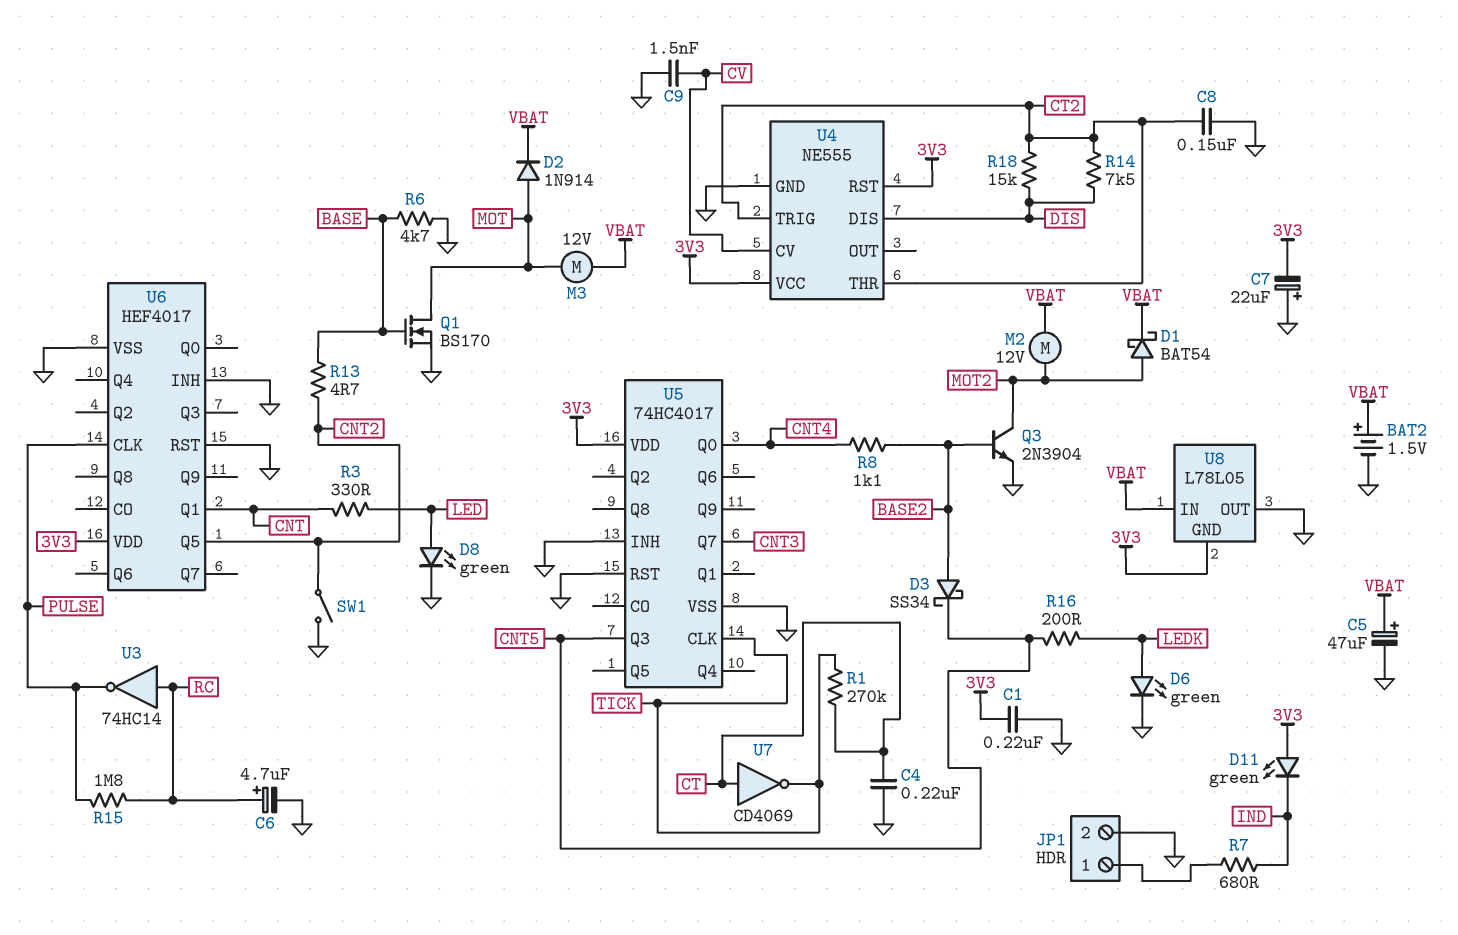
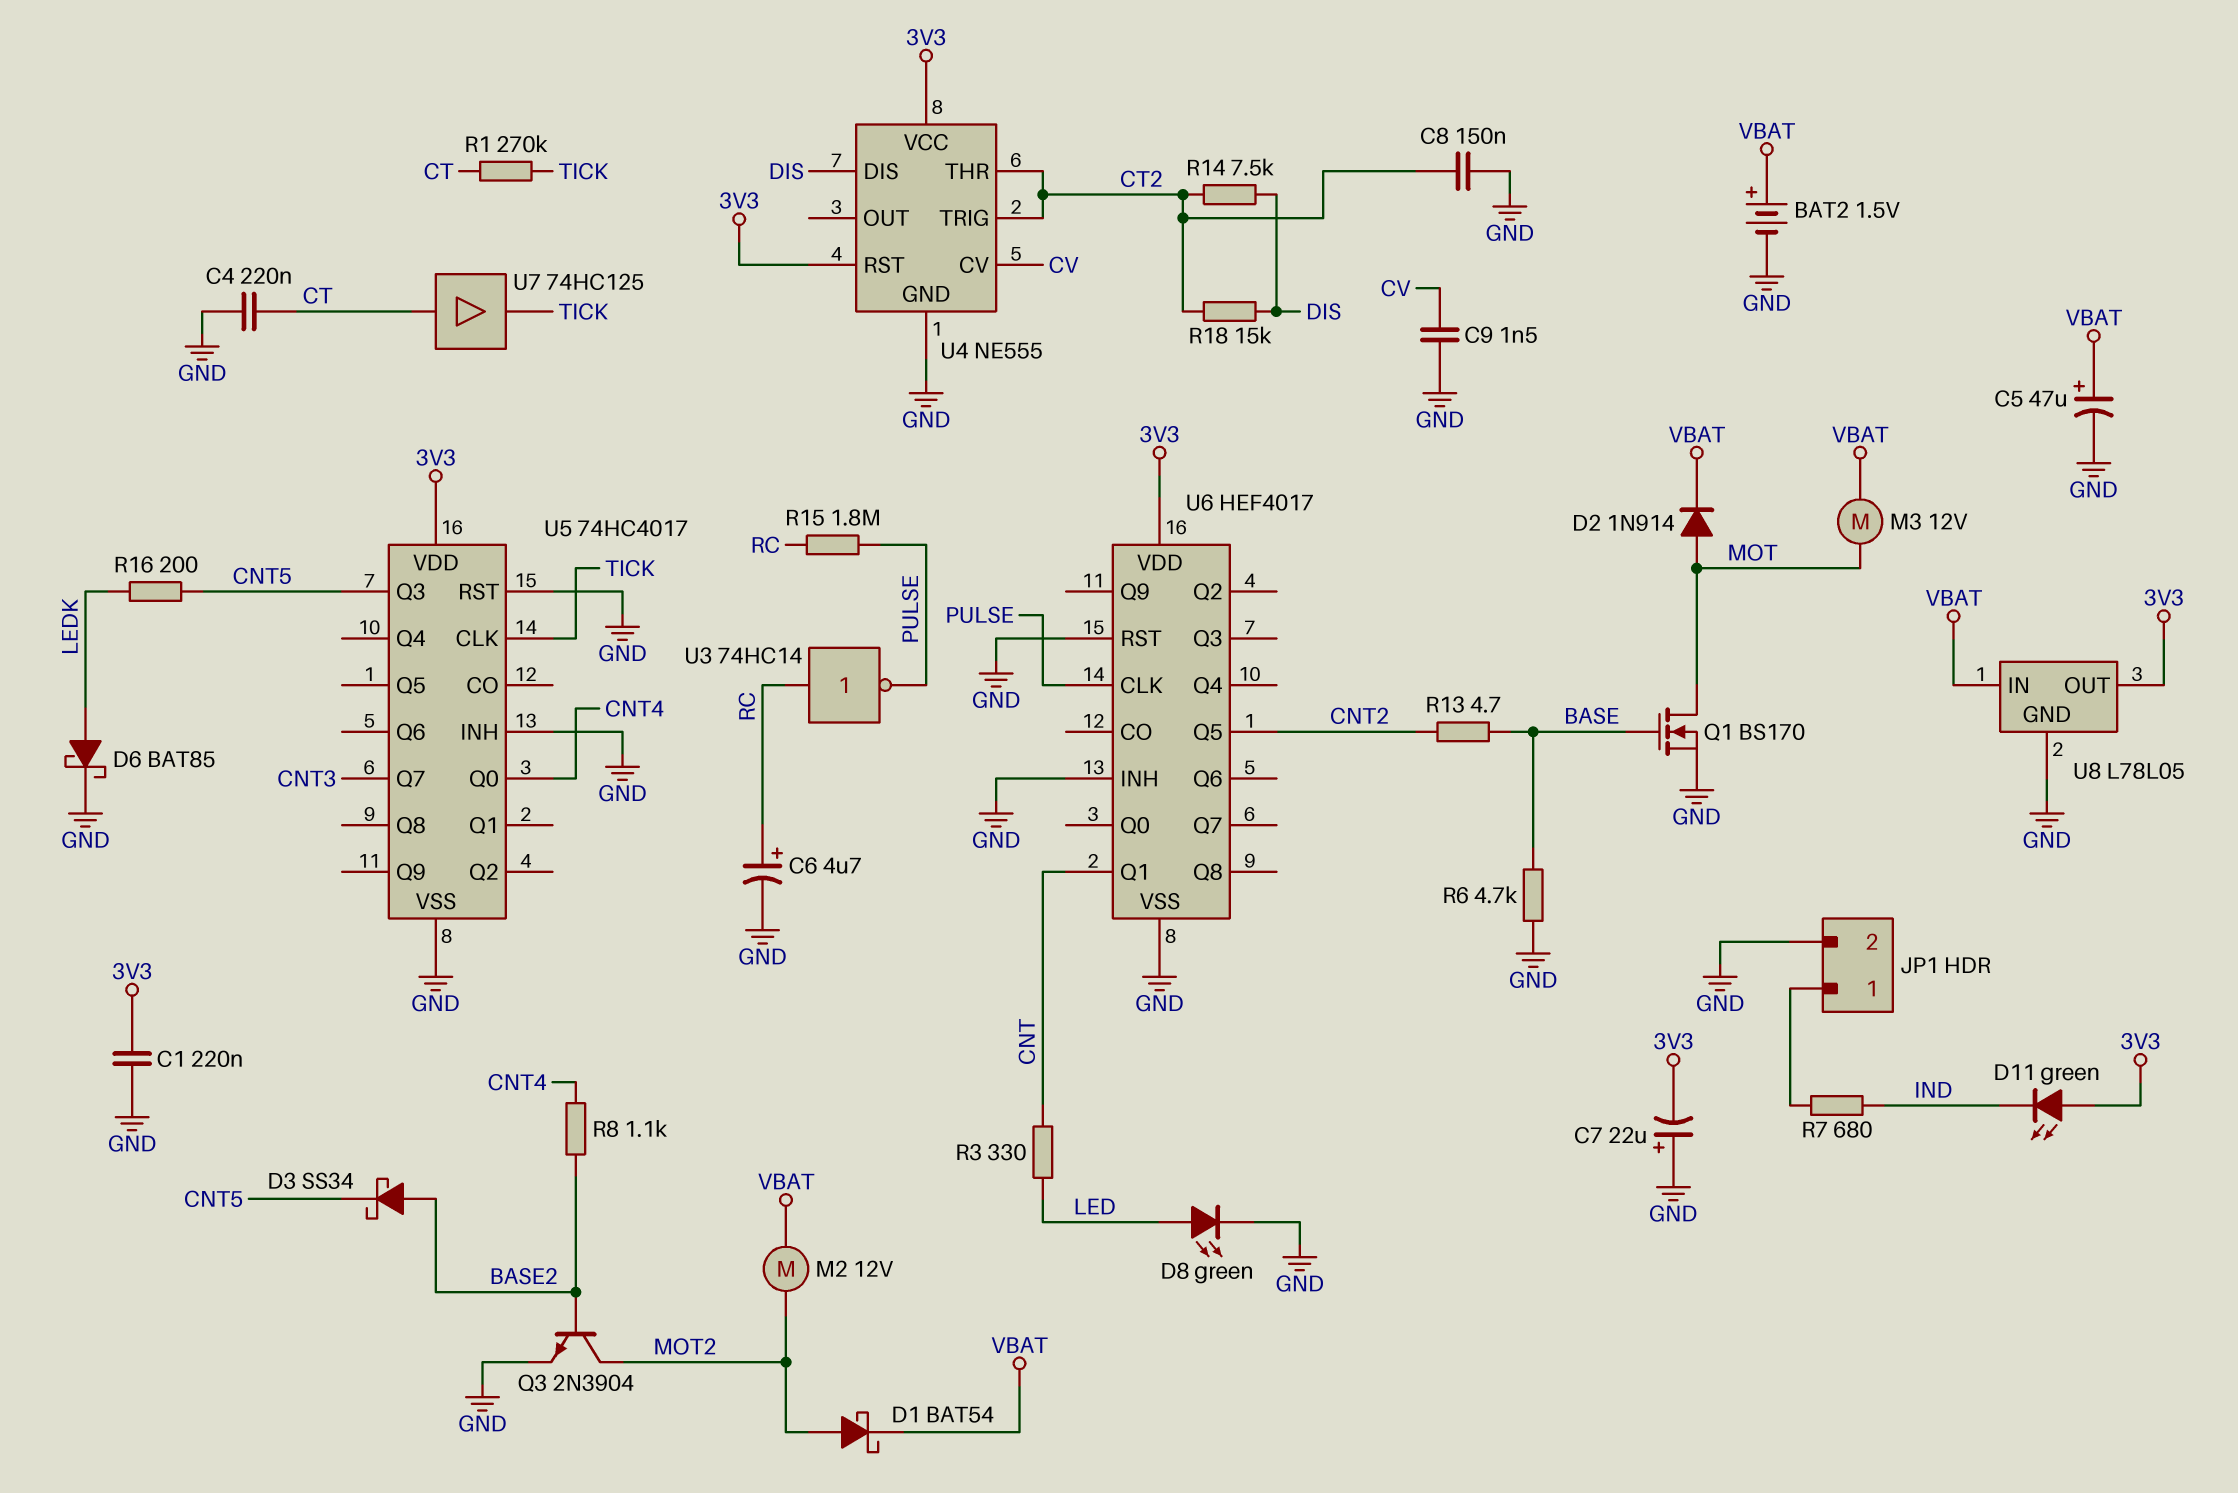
D6: LED green (A LEDK, K GND) -> schottky BAT85 (A LEDK, K GND)
SW1: switch (CNT2, GND) -> none
U7: NOT CD4069 (in CT, out TICK) -> buffer 74HC125 (in CT, out TICK)
U8 pin GND: 3V3 -> GND
U8 pin OUT: GND -> 3V3

